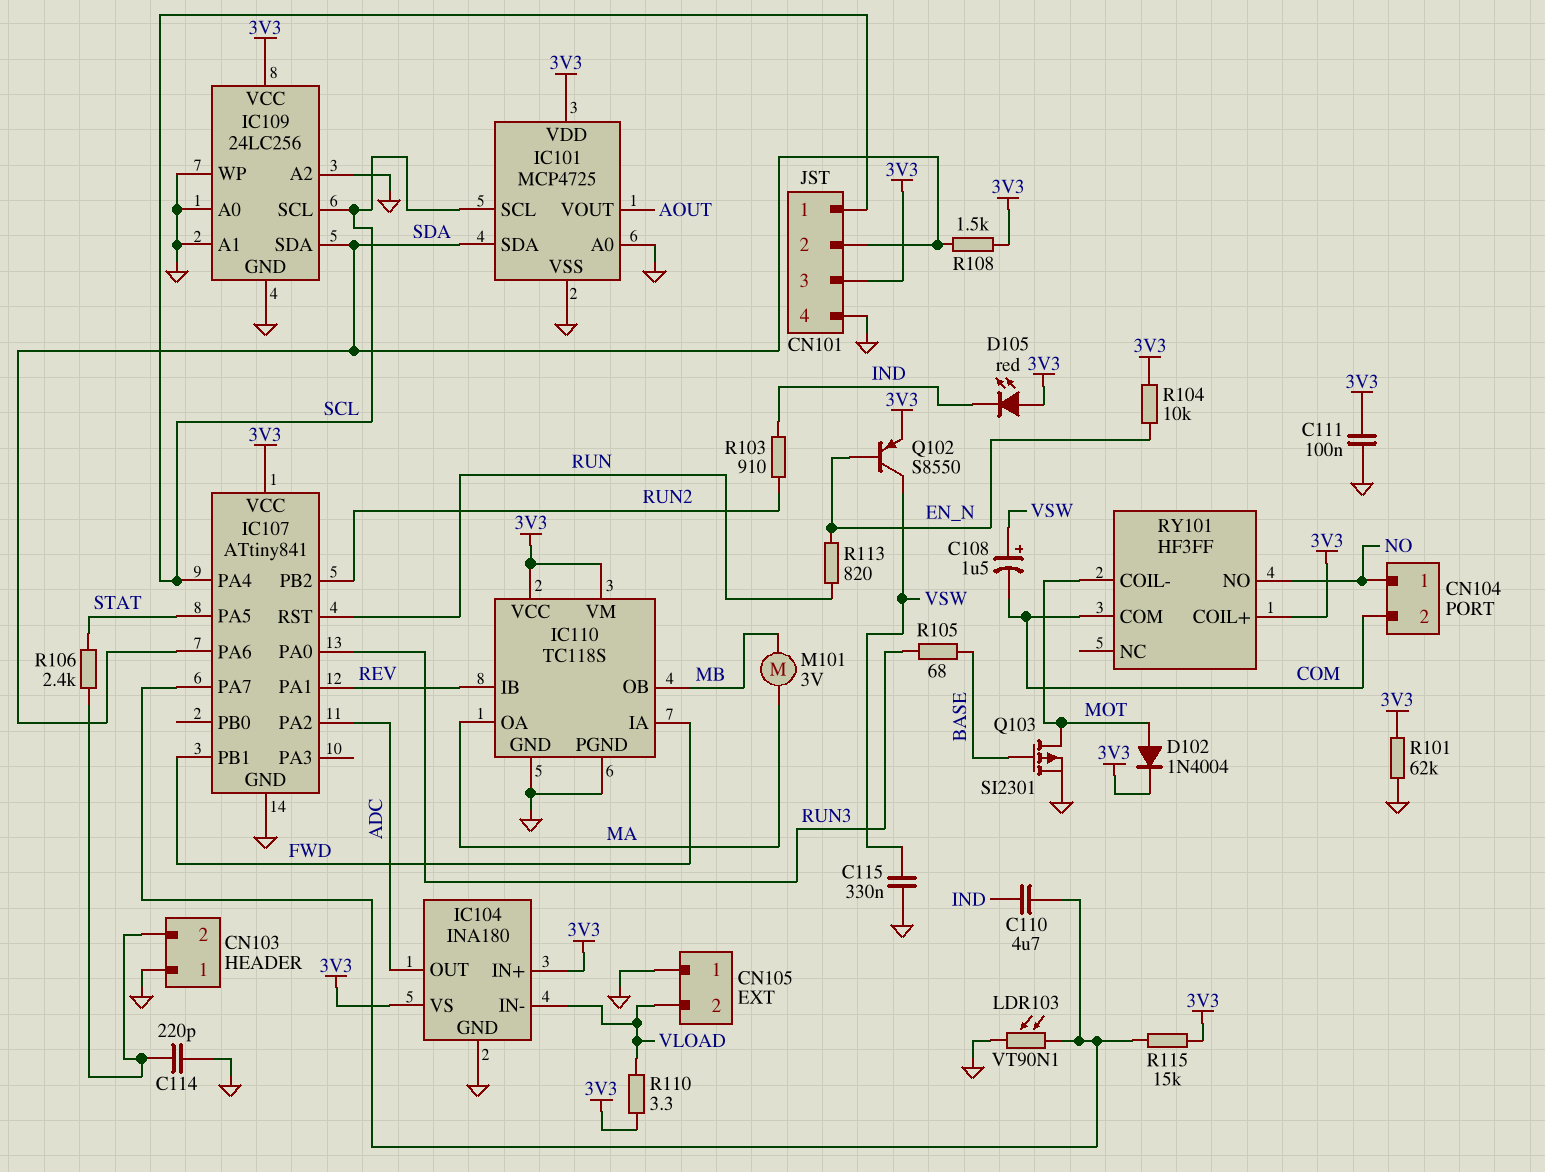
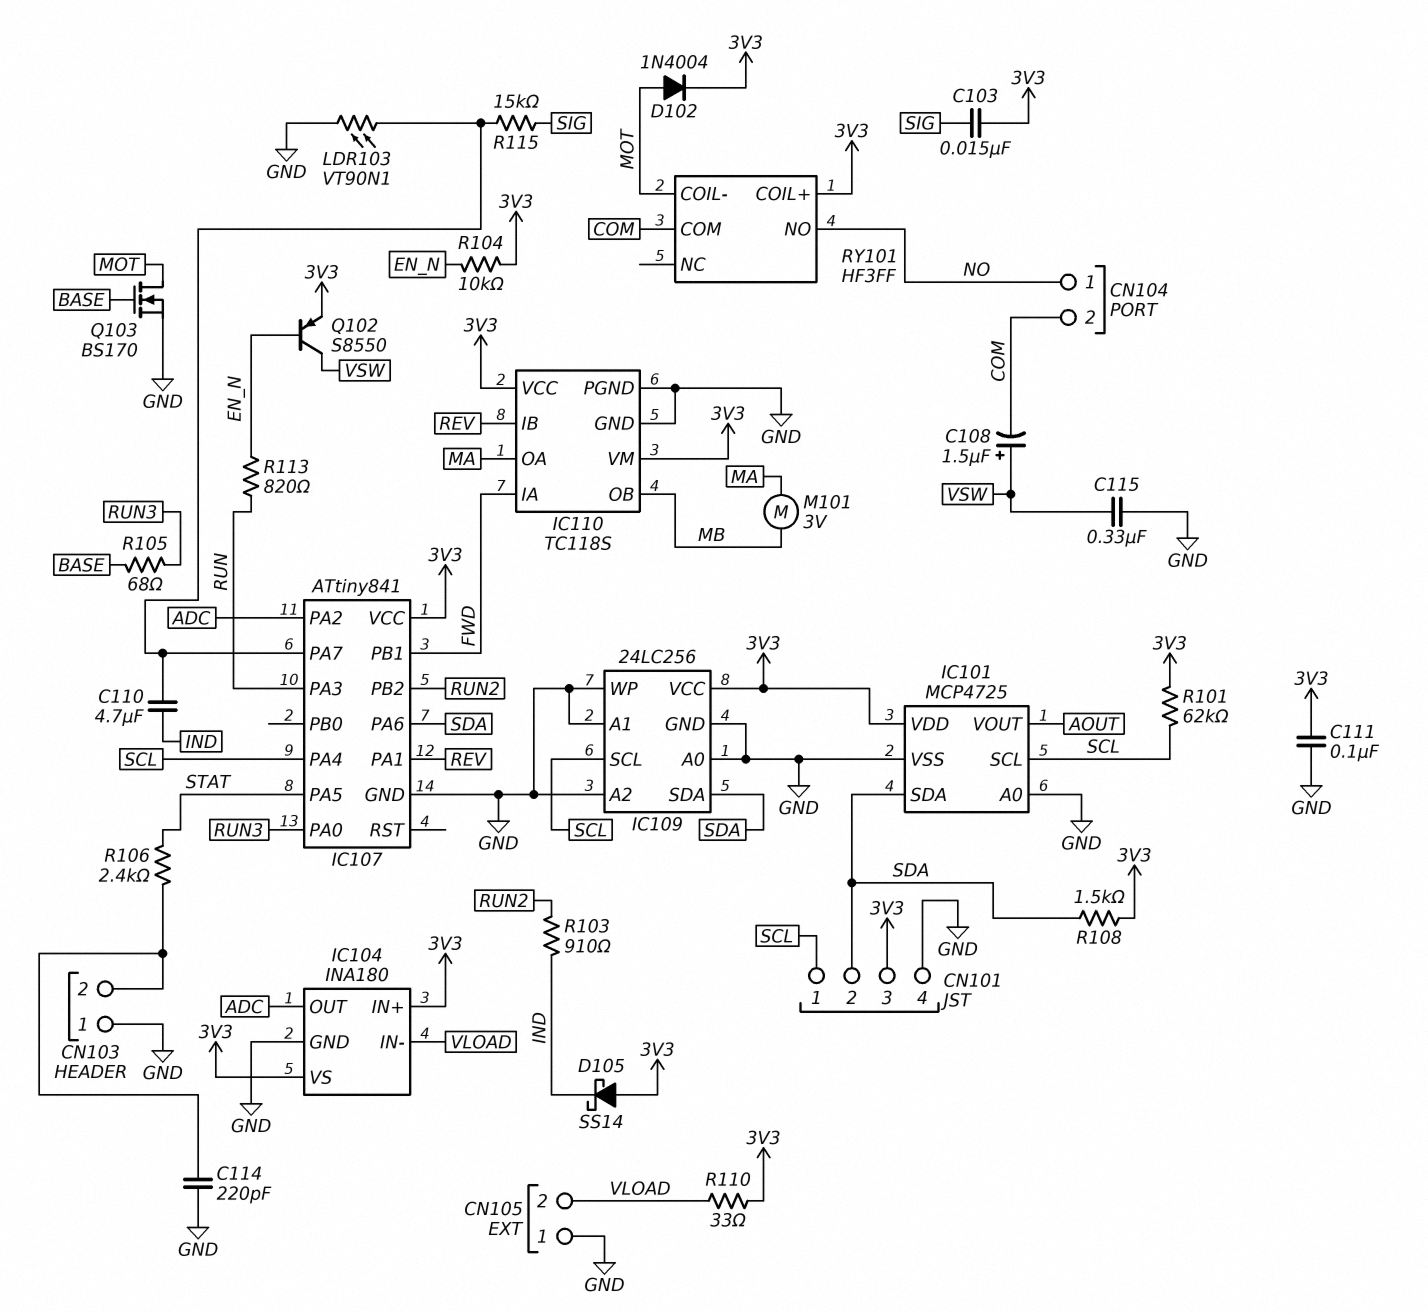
C103: none -> 15nF (3V3, SIG)
D105: LED red (A 3V3, K IND) -> schottky SS14 (A 3V3, K IND)
IC107 pin PA3: none -> RUN
IC107 pin RST: RUN -> none
Q103: PMOS SI2301 (G BASE, D MOT, S GND) -> NMOS BS170 (G BASE, D MOT, S GND)
R101: 62k (3V3, GND) -> 62k (3V3, SCL)
R110: 3.3 (3V3, VLOAD) -> 33 (3V3, VLOAD)
R115: 15k (3V3, IC107/PA7) -> 15k (IC107/PA7, SIG)

